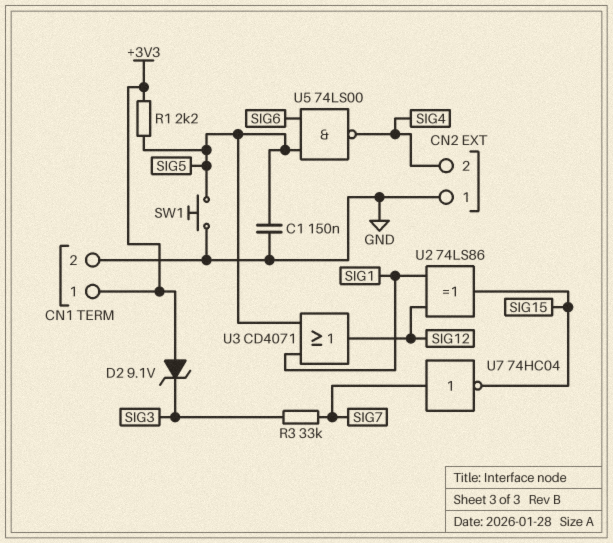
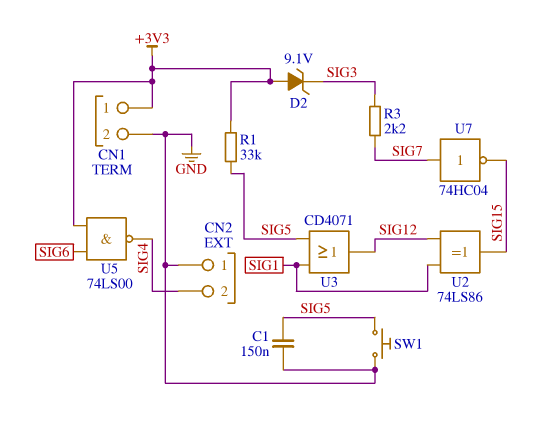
R1: 2.2k (+3V3, SIG5) -> 33k (+3V3, SIG5)
R3: 33k (SIG3, SIG7) -> 2.2k (SIG3, SIG7)
U5: NAND 74LS00 (in SIG5, in SIG6, out SIG4) -> NAND 74LS00 (in +3V3, in SIG6, out SIG4)

